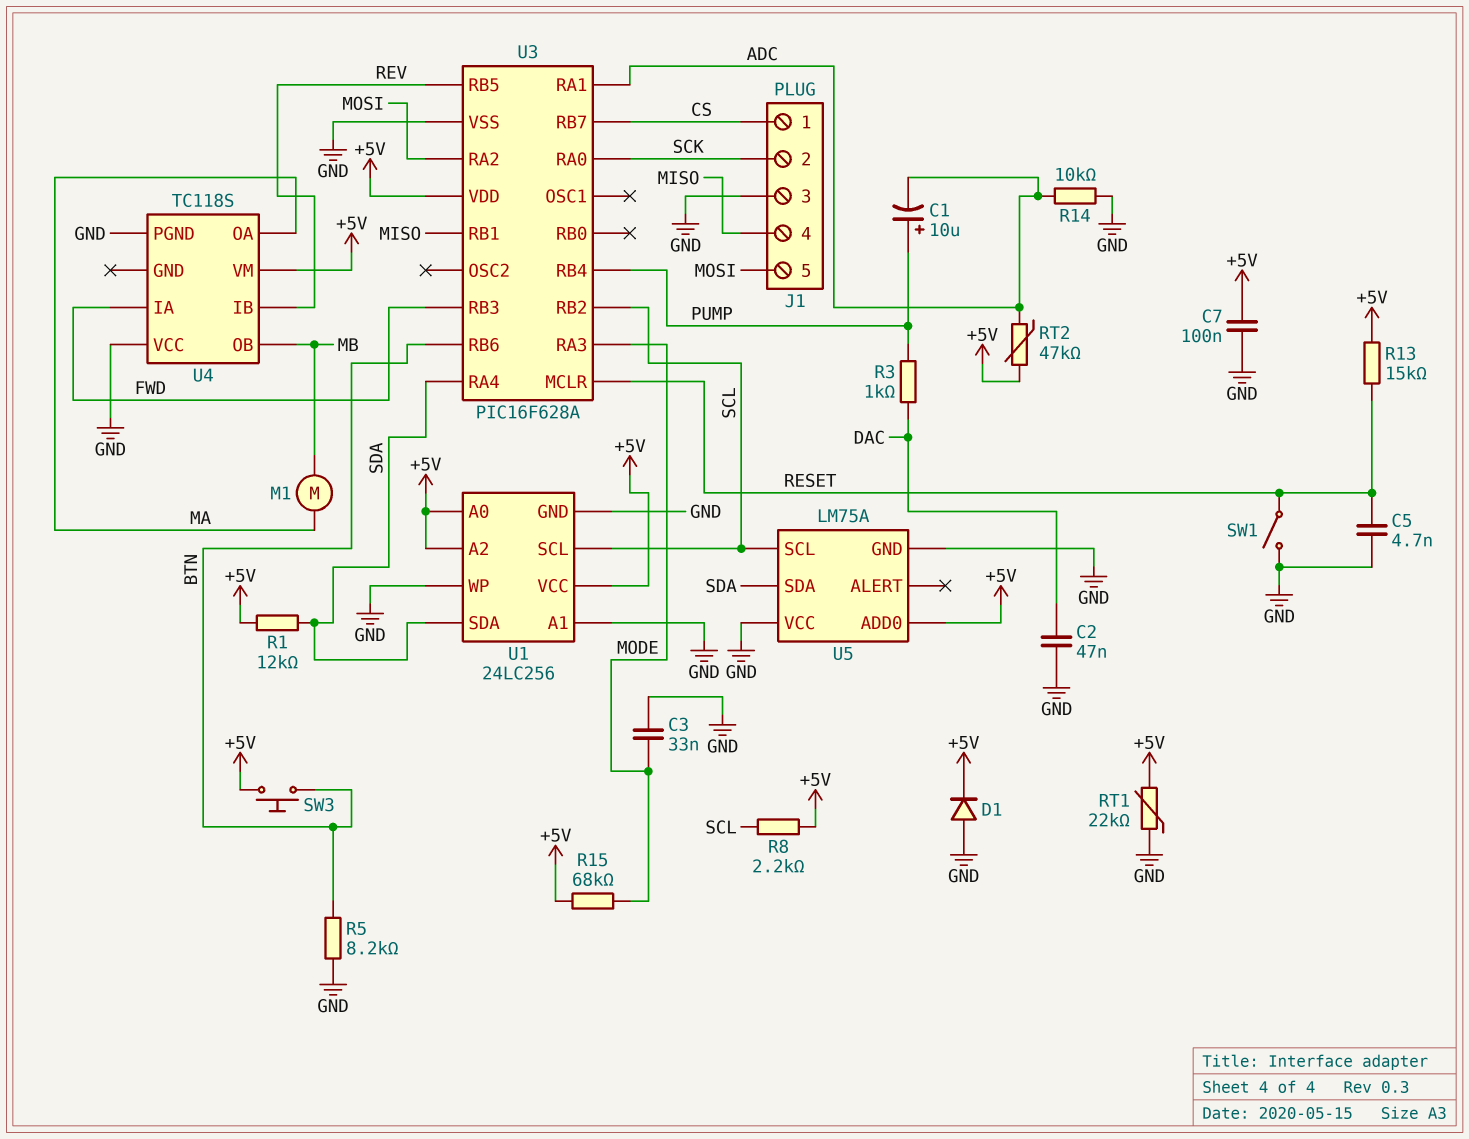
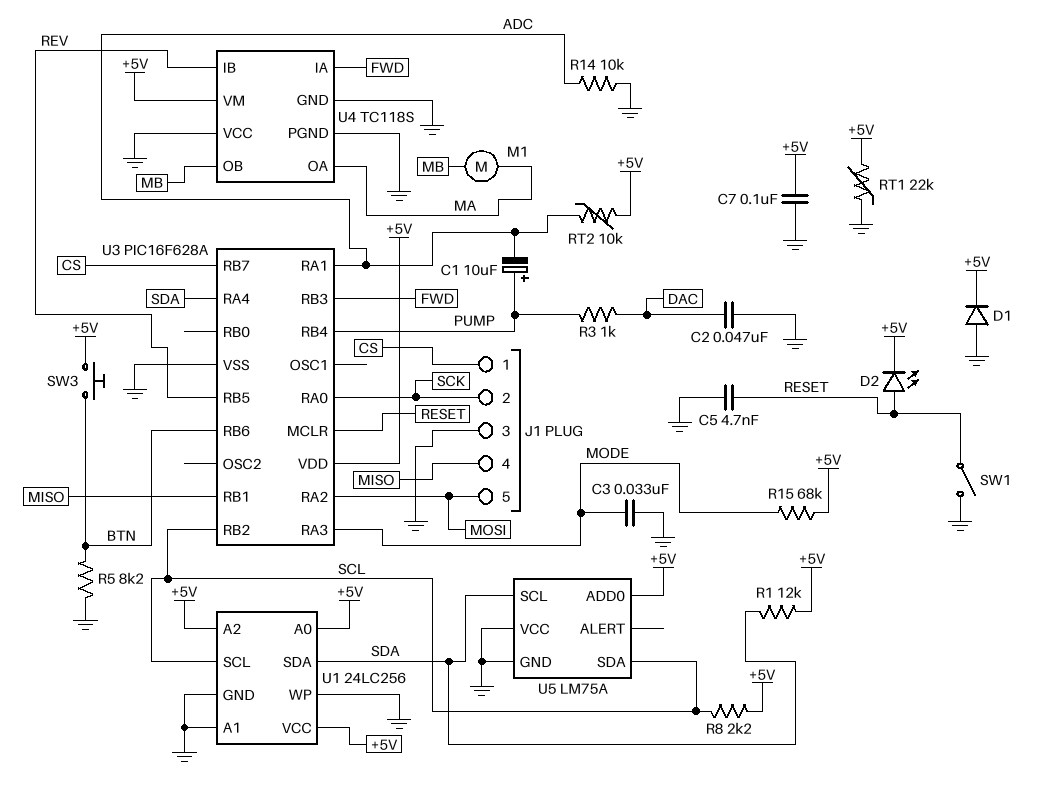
D2: none -> LED (A RESET, K +5V)
R13: 15k (+5V, RESET) -> none
RT2: 47k (+5V, ADC) -> 10k (+5V, ADC)
U4 pin GND: none -> GND
U5 pin SCL: SCL -> SDA
U5 pin SDA: SDA -> SCL

